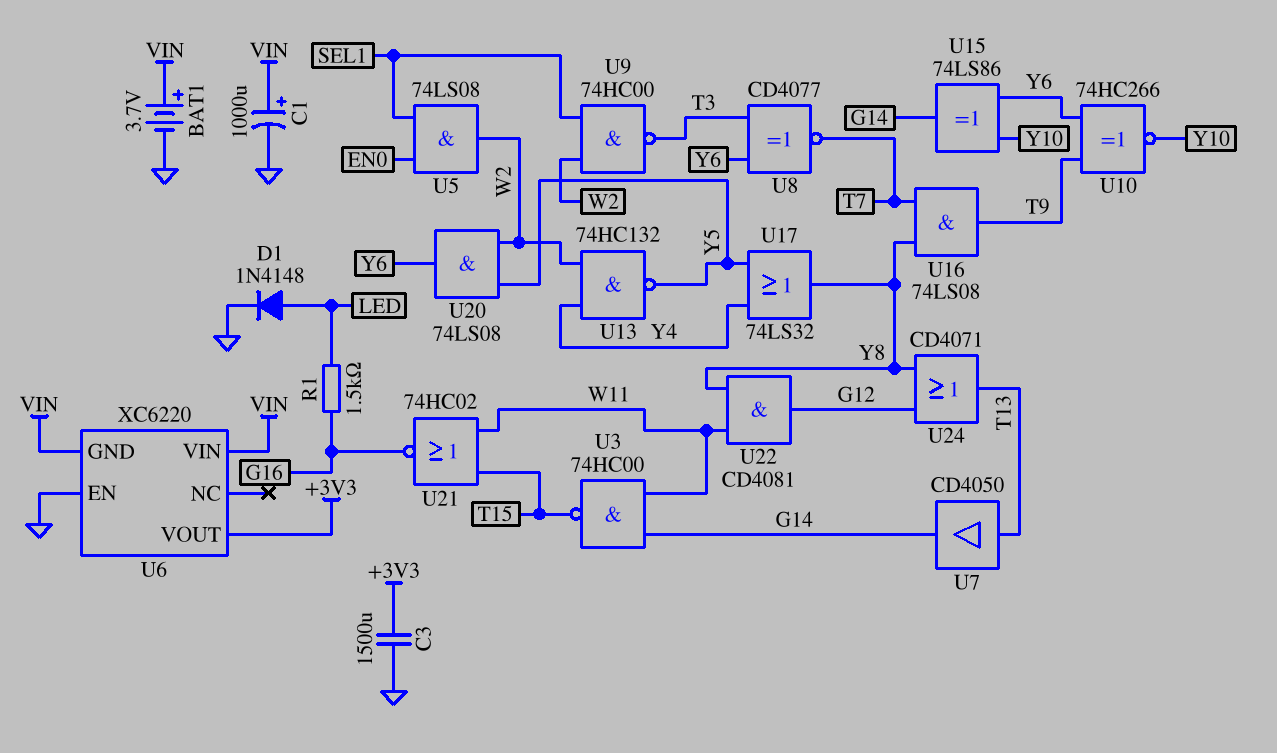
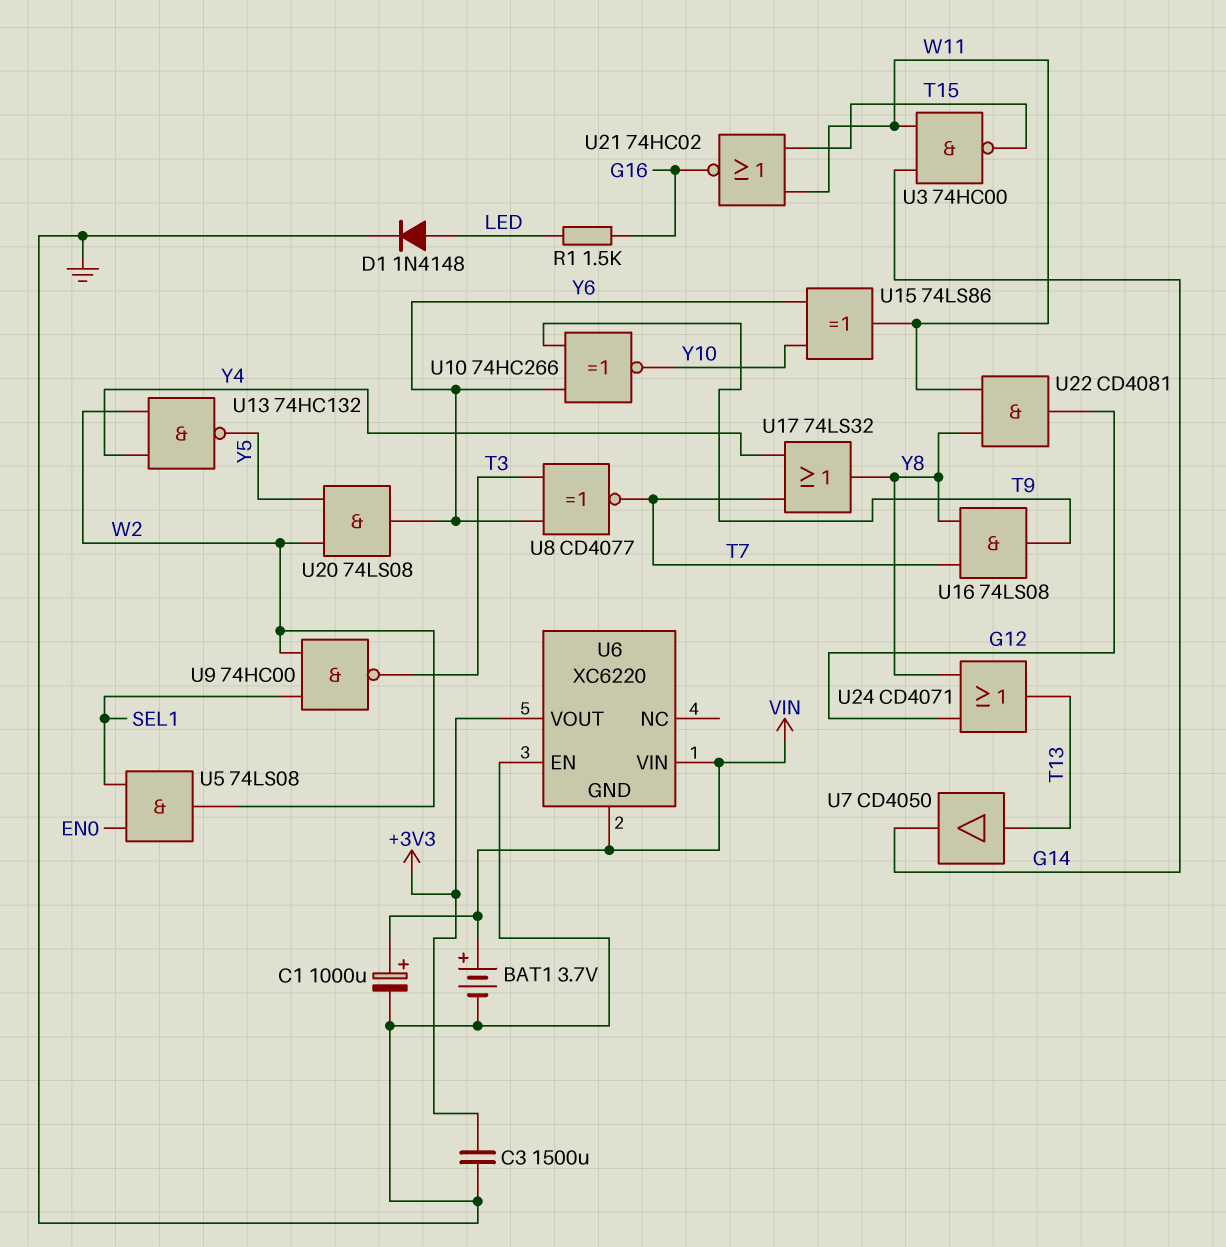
U15: XOR 74LS86 (in Y6, in Y10, out G14) -> XOR 74LS86 (in Y6, in Y10, out W11)
U17: OR 74LS32 (in Y4, in Y5, out Y8) -> OR 74LS32 (in T7, in Y4, out Y8)

